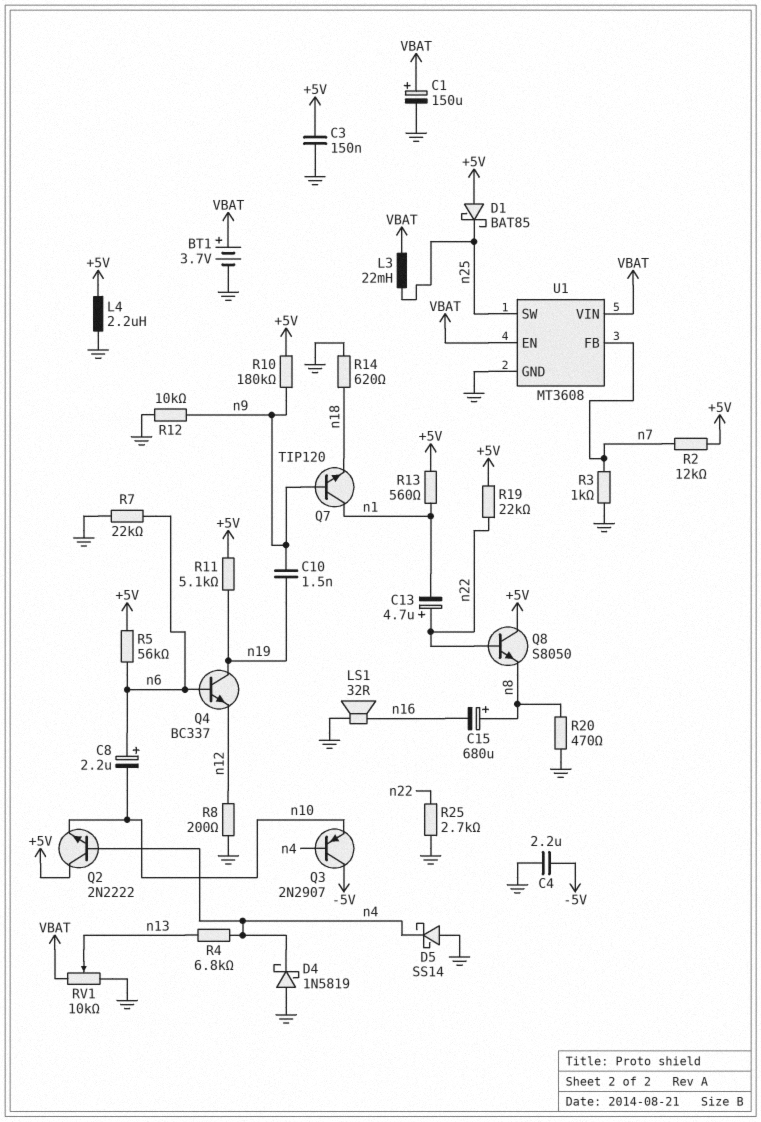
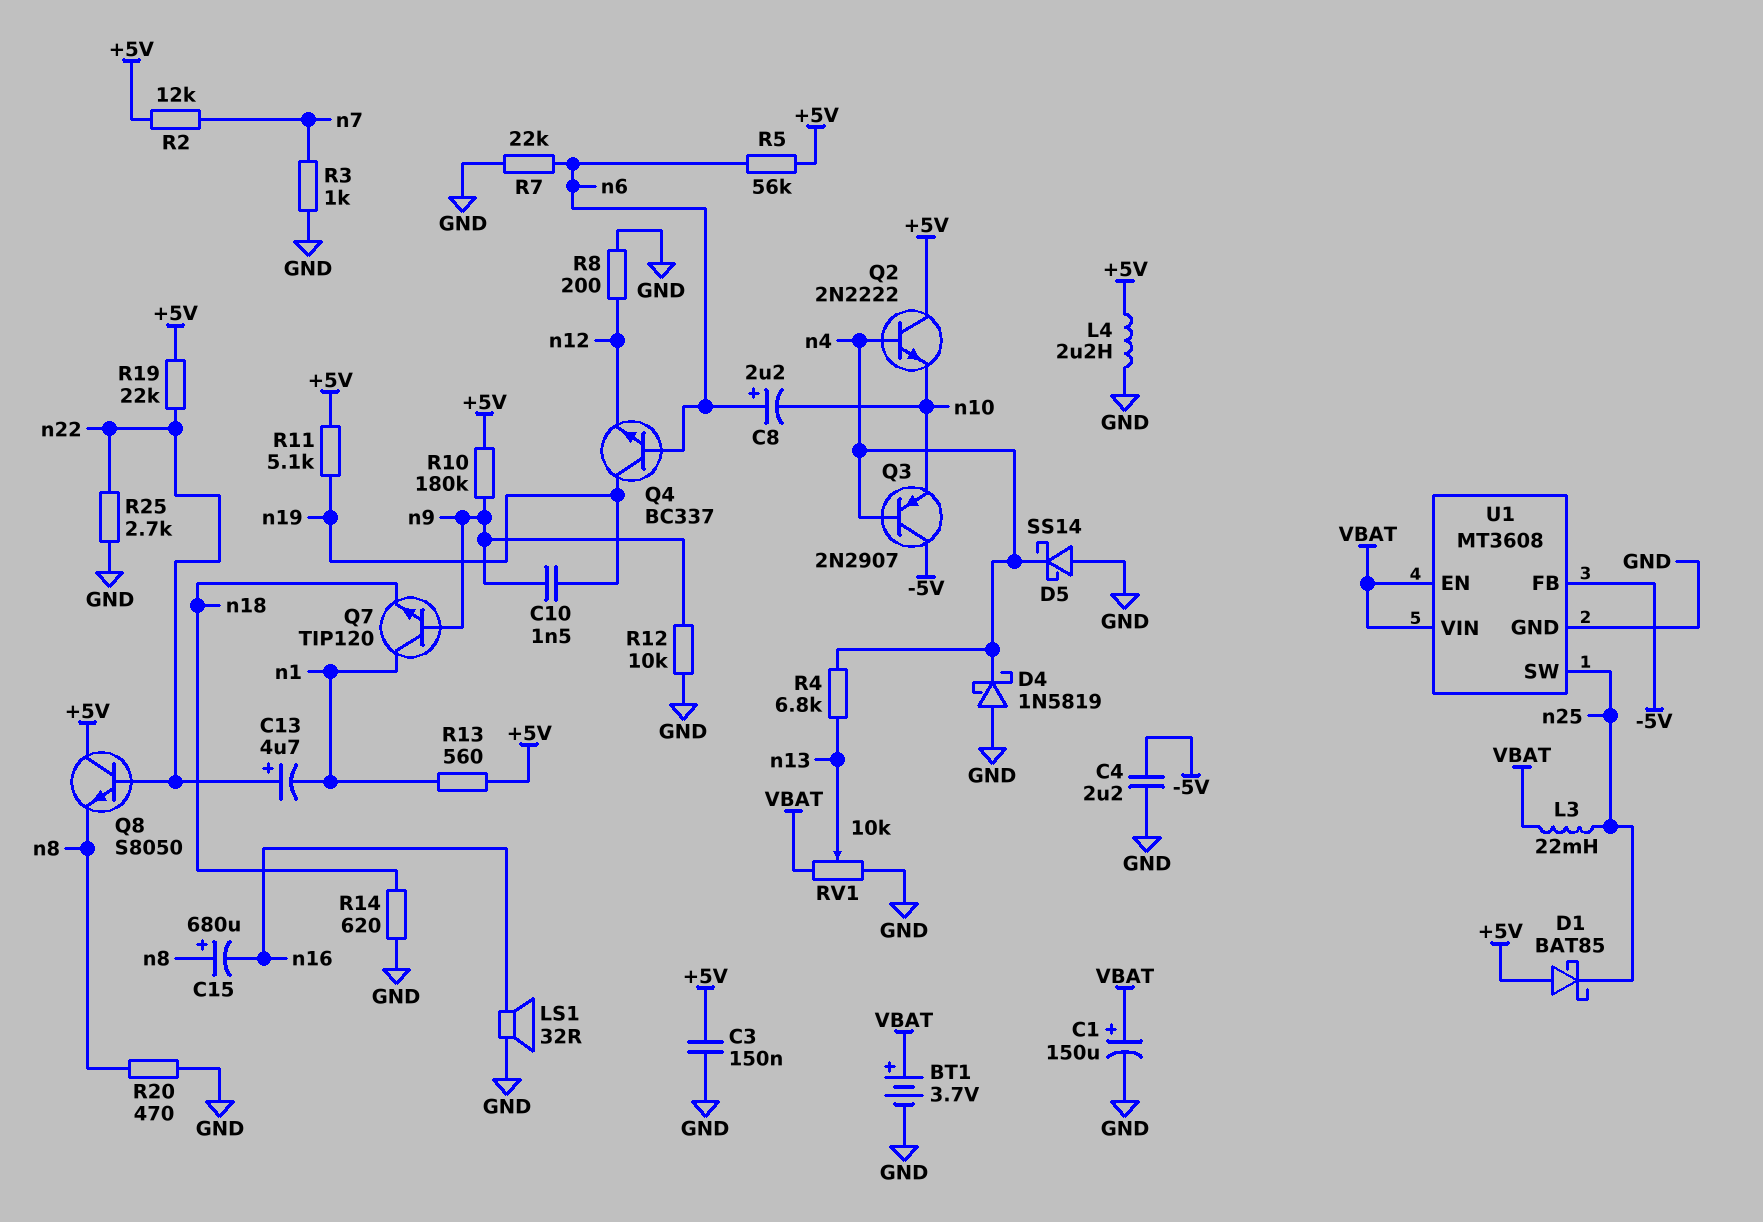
U1 pin FB: n7 -> -5V

